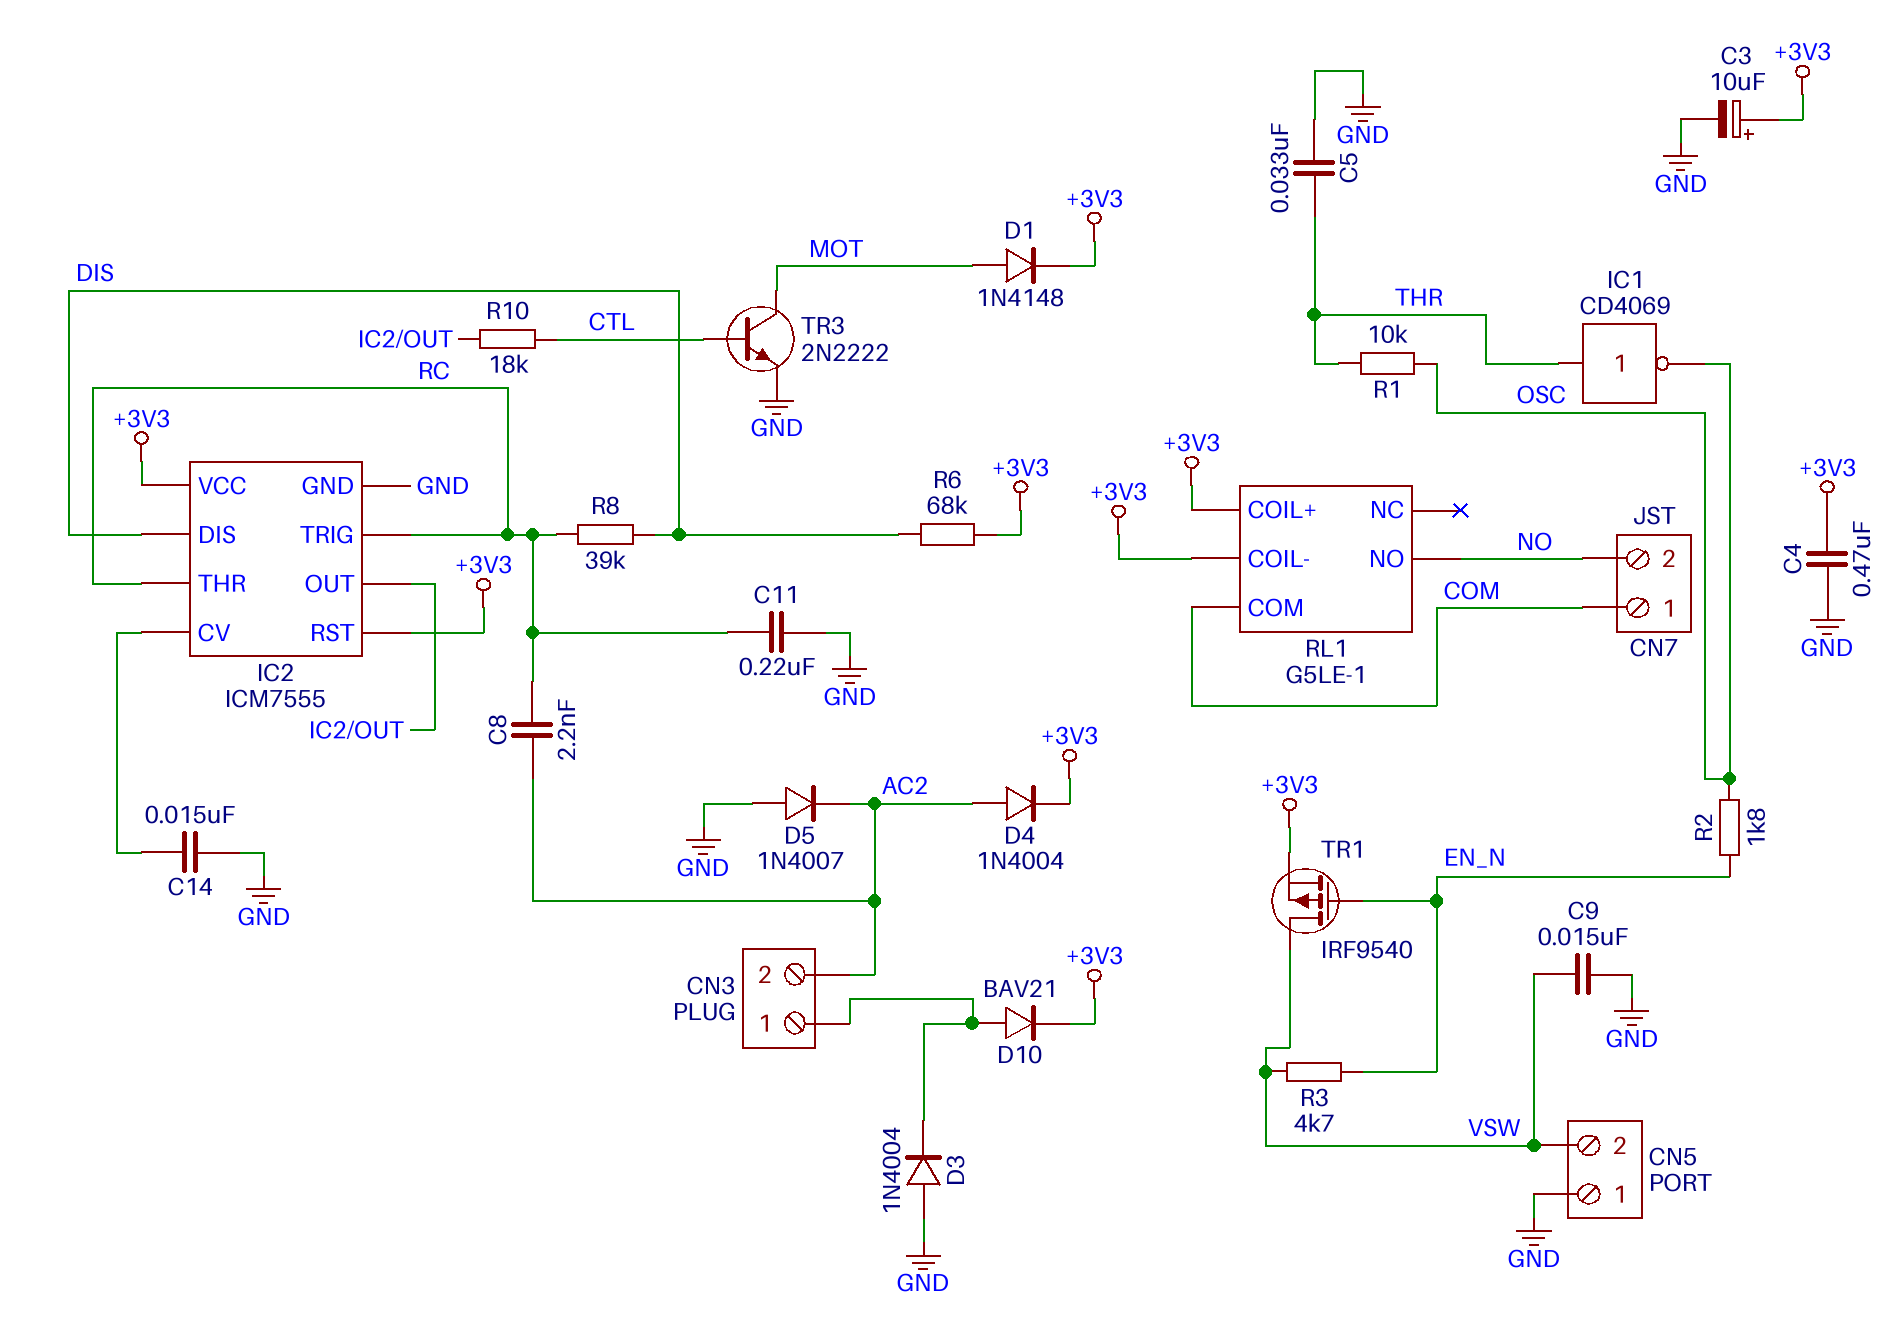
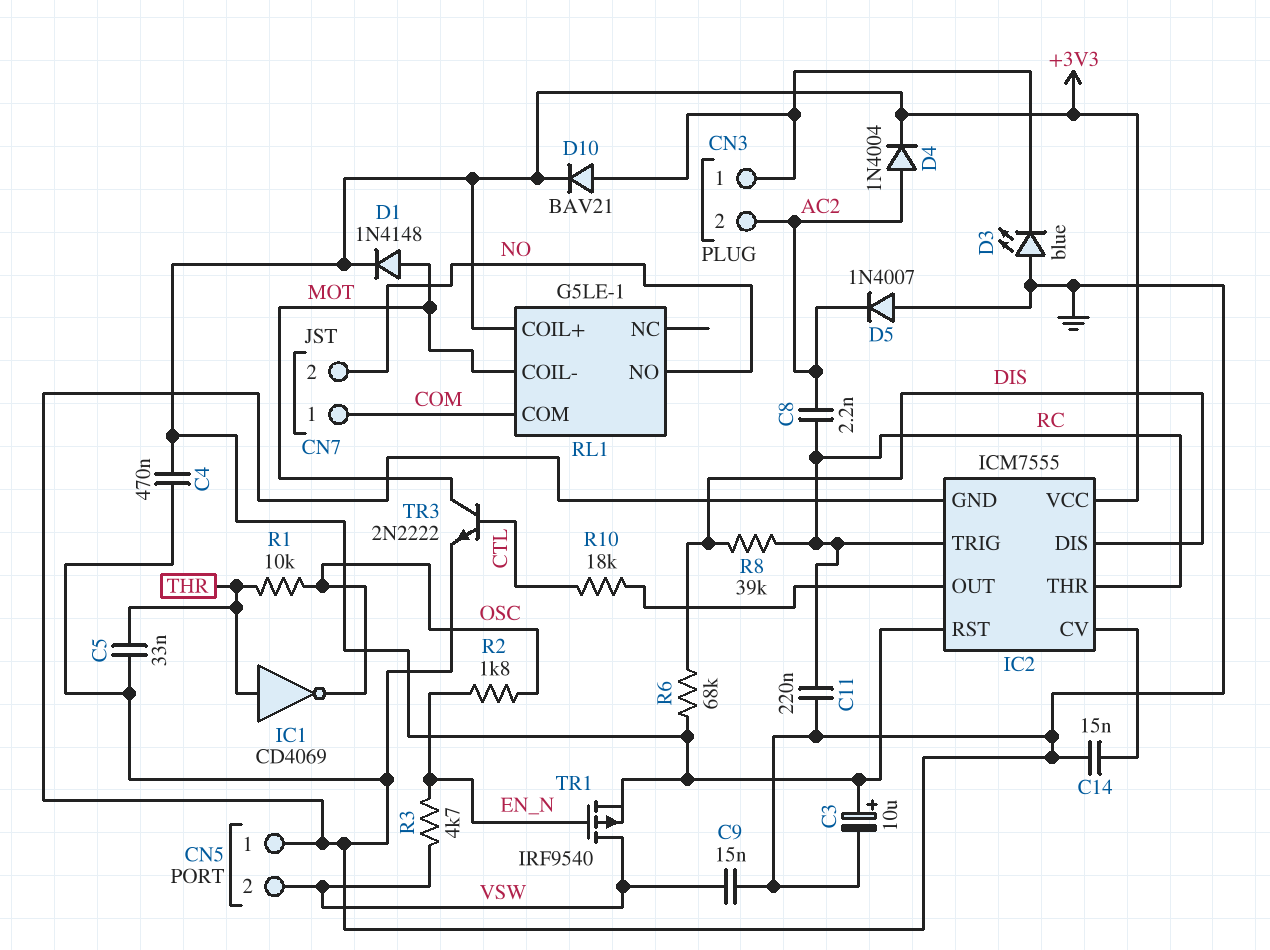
D3: diode 1N4004 (A GND, K CN3/1) -> LED blue (A GND, K CN3/1)
RL1 pin COIL-: +3V3 -> MOT

